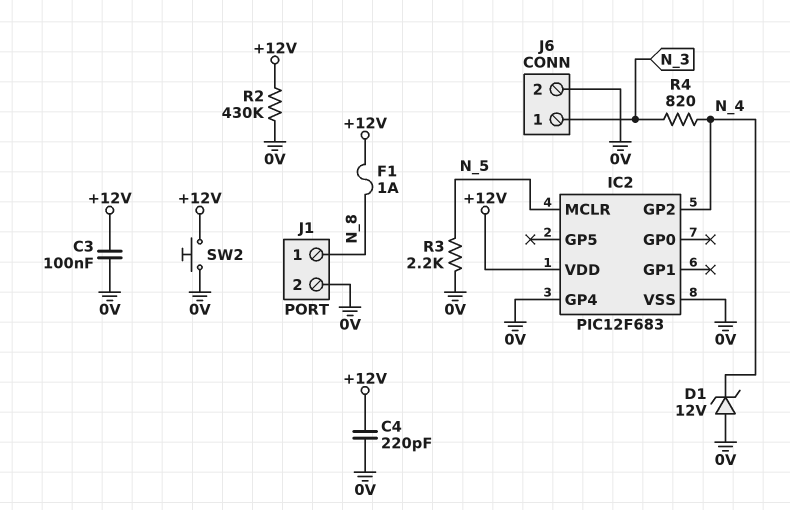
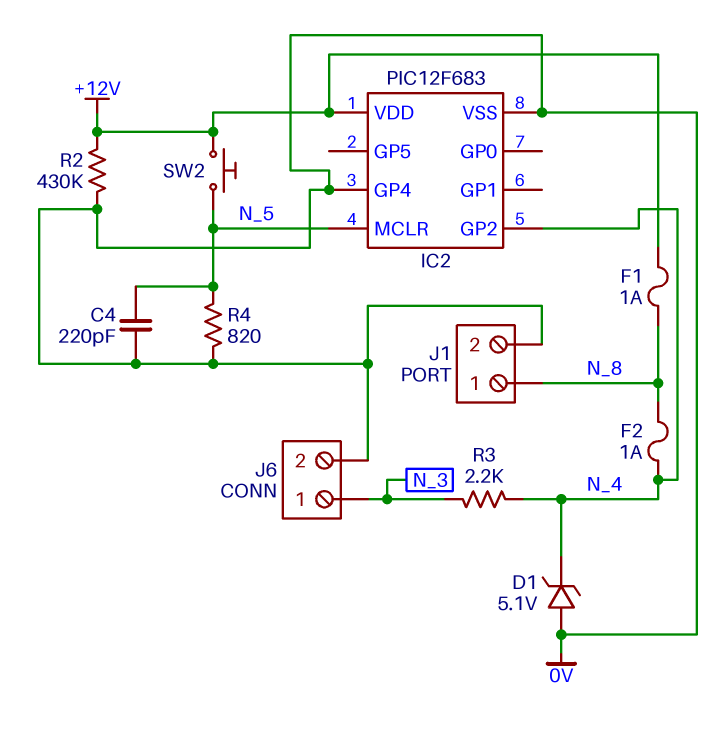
C3: 100nF (+12V, 0V) -> none
C4: 220pF (+12V, 0V) -> 220pF (0V, N_5)
D1: zener 12V (A 0V, K N_4) -> zener 5.1V (A 0V, K N_4)
F2: none -> 1A (N_4, N_8)
R3: 2.2k (0V, N_5) -> 2.2k (N_3, N_4)
R4: 820 (N_3, N_4) -> 820 (0V, N_5)
SW2: button (+12V, 0V) -> button (+12V, N_5)

